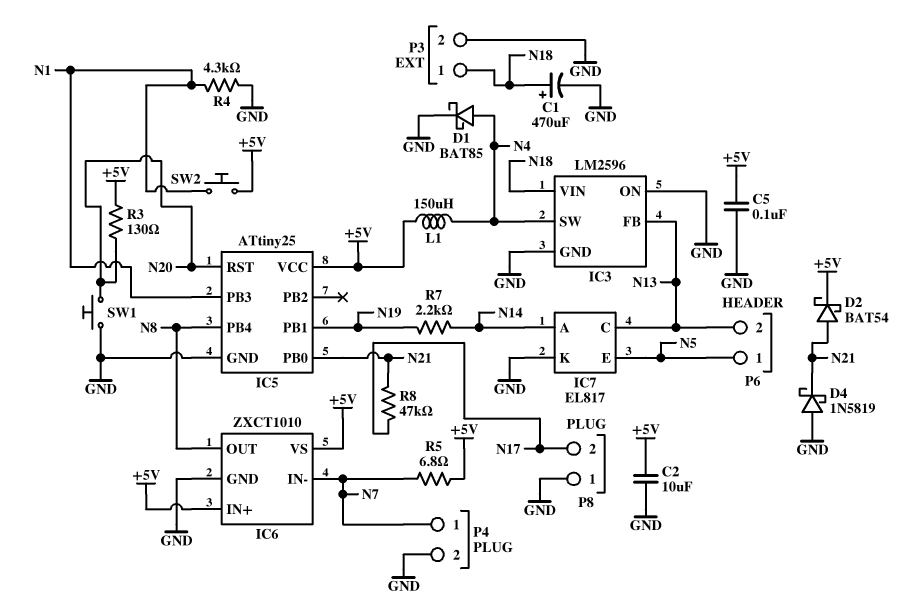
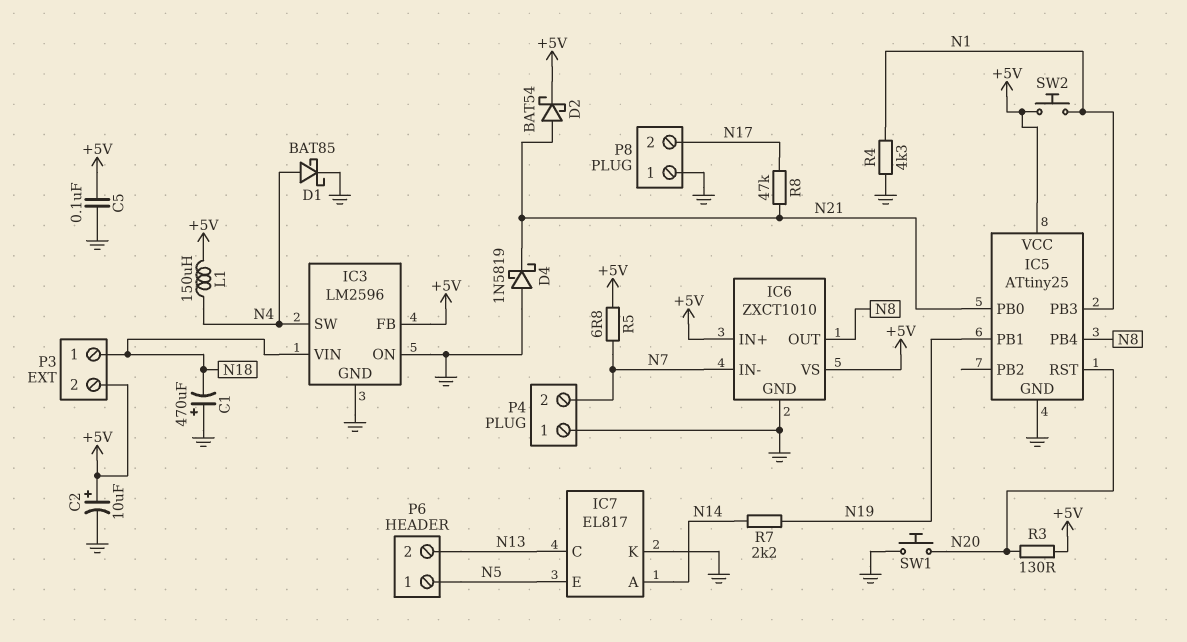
C1: 470uF (plus N18, minus GND) -> 470uF (plus GND, minus N18)
C2: 10uF (+5V, GND) -> 10uF (plus +5V, minus GND)
IC3 pin FB: N13 -> +5V
P3 pin 2: GND -> +5V
P4 pin 1: N7 -> GND
P4 pin 2: GND -> N7

